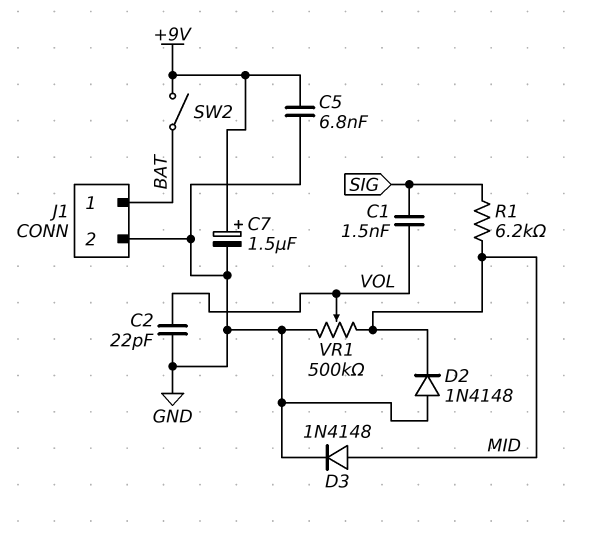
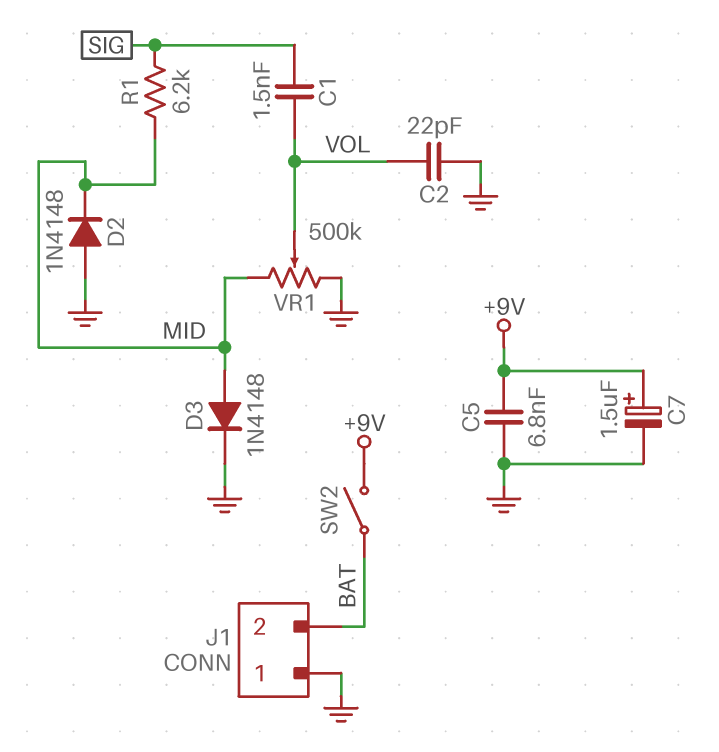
J1 pin 1: BAT -> GND
J1 pin 2: GND -> BAT

